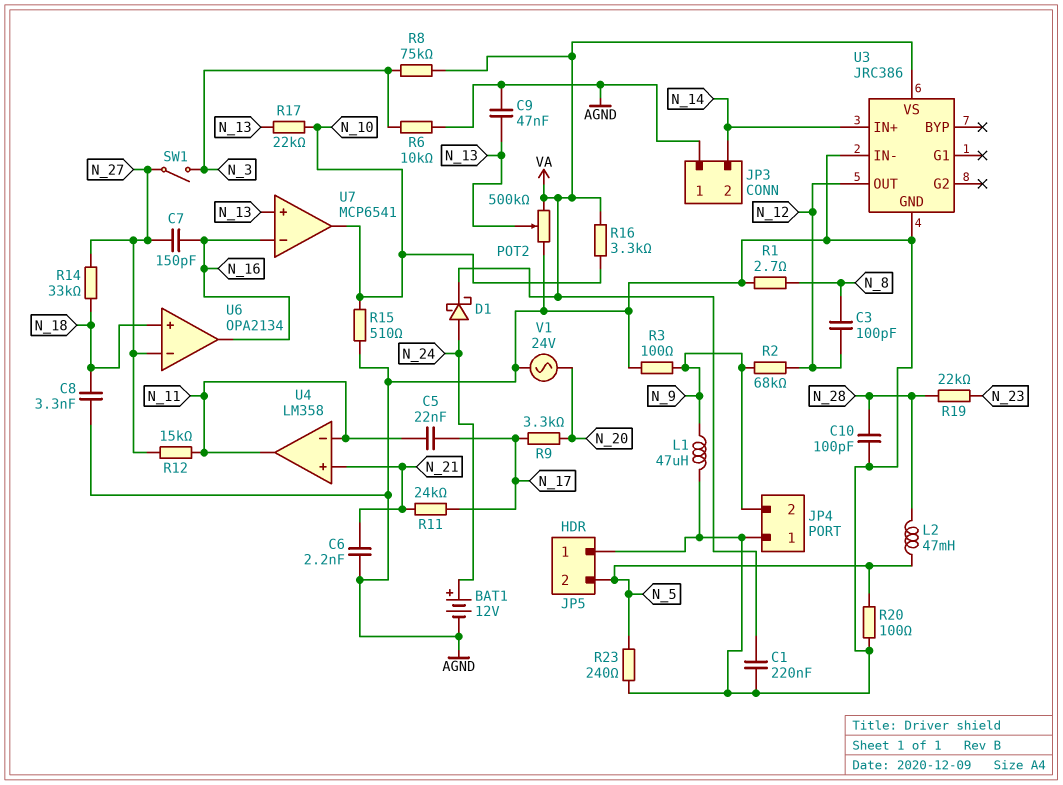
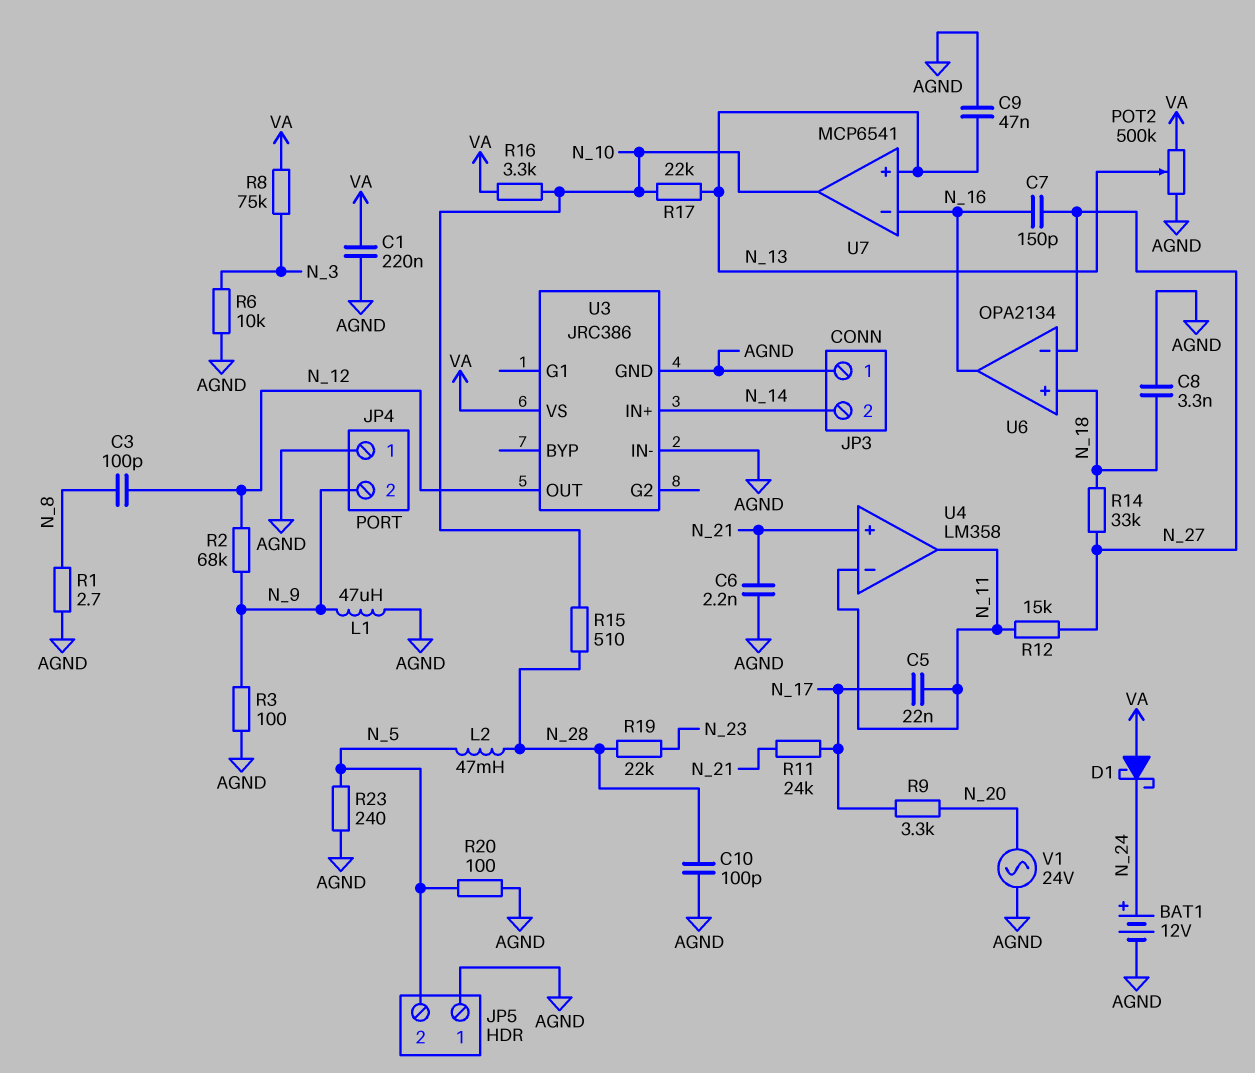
D1: schottky (A N_24, K VA) -> schottky (A VA, K N_24)
R15: 510 (AGND, N_10) -> 510 (N_10, N_28)
SW1: switch (N_3, N_27) -> none

